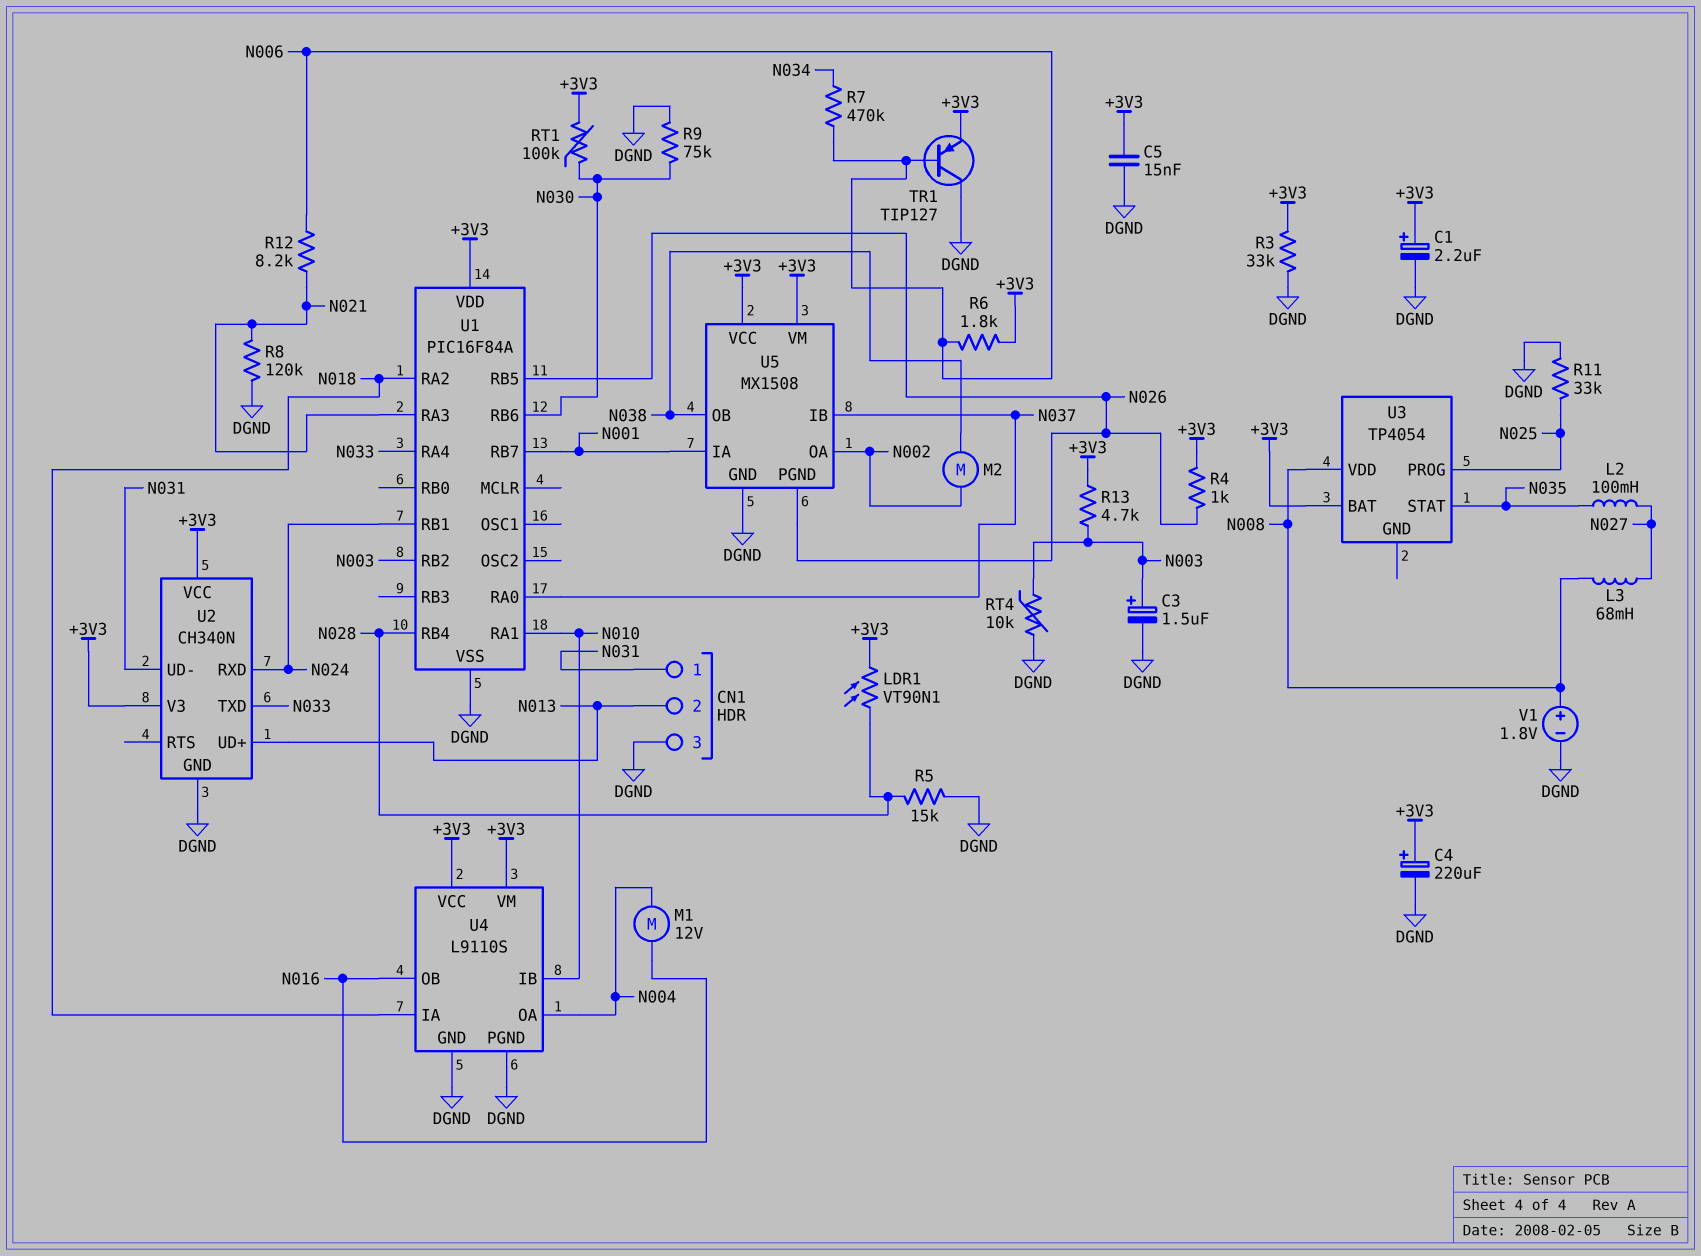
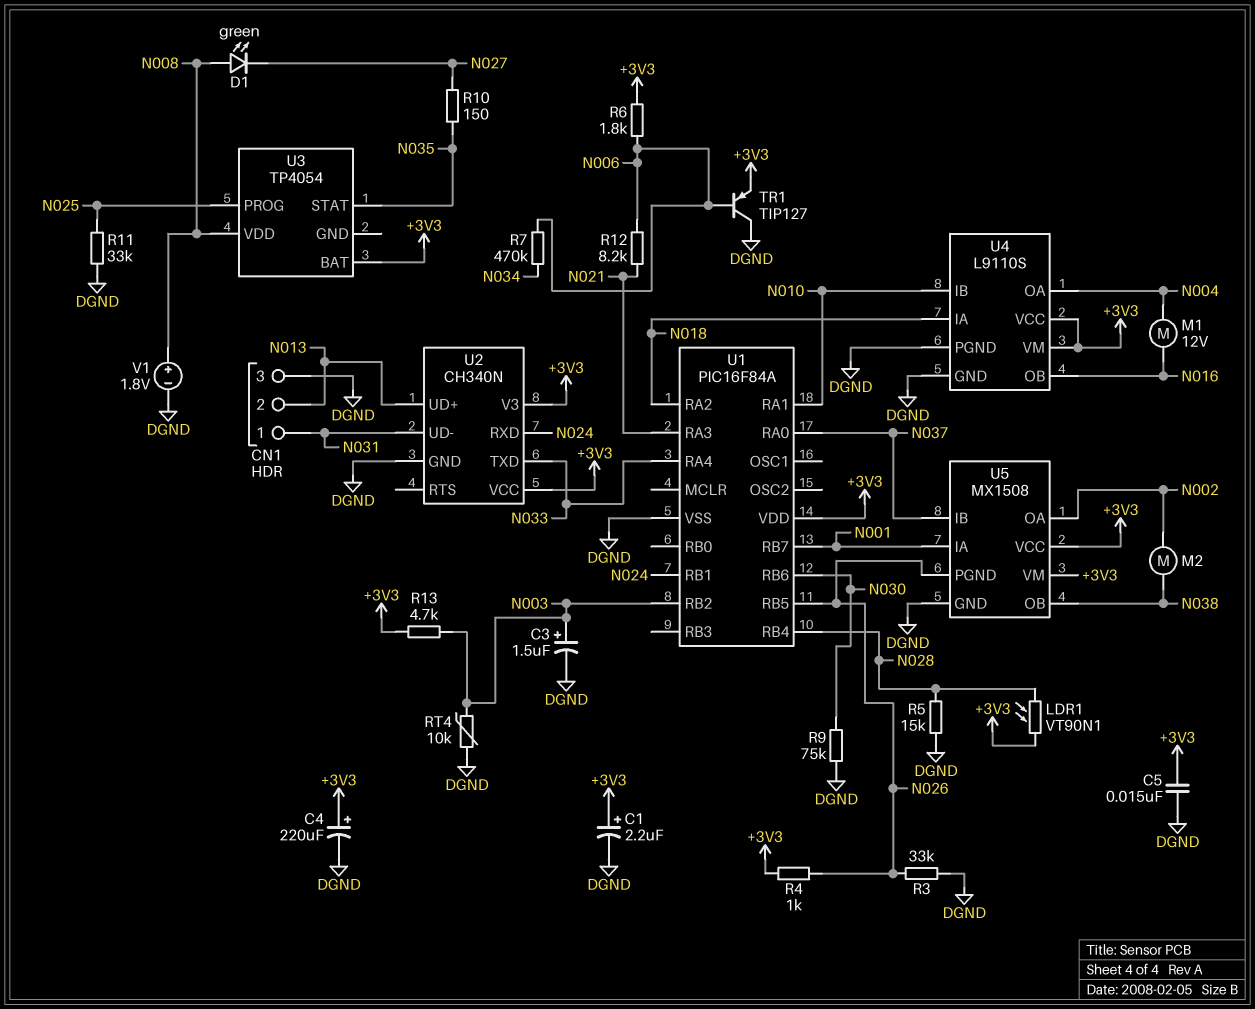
D1: none -> LED green (A N008, K N027)
L2: 100mH (N027, N035) -> none
L3: 68mH (N008, N027) -> none
R3: 33k (+3V3, DGND) -> 33k (DGND, N026)
R8: 120k (DGND, N021) -> none
R10: none -> 150 (N027, N035)
RT1: 100k (+3V3, N030) -> none

